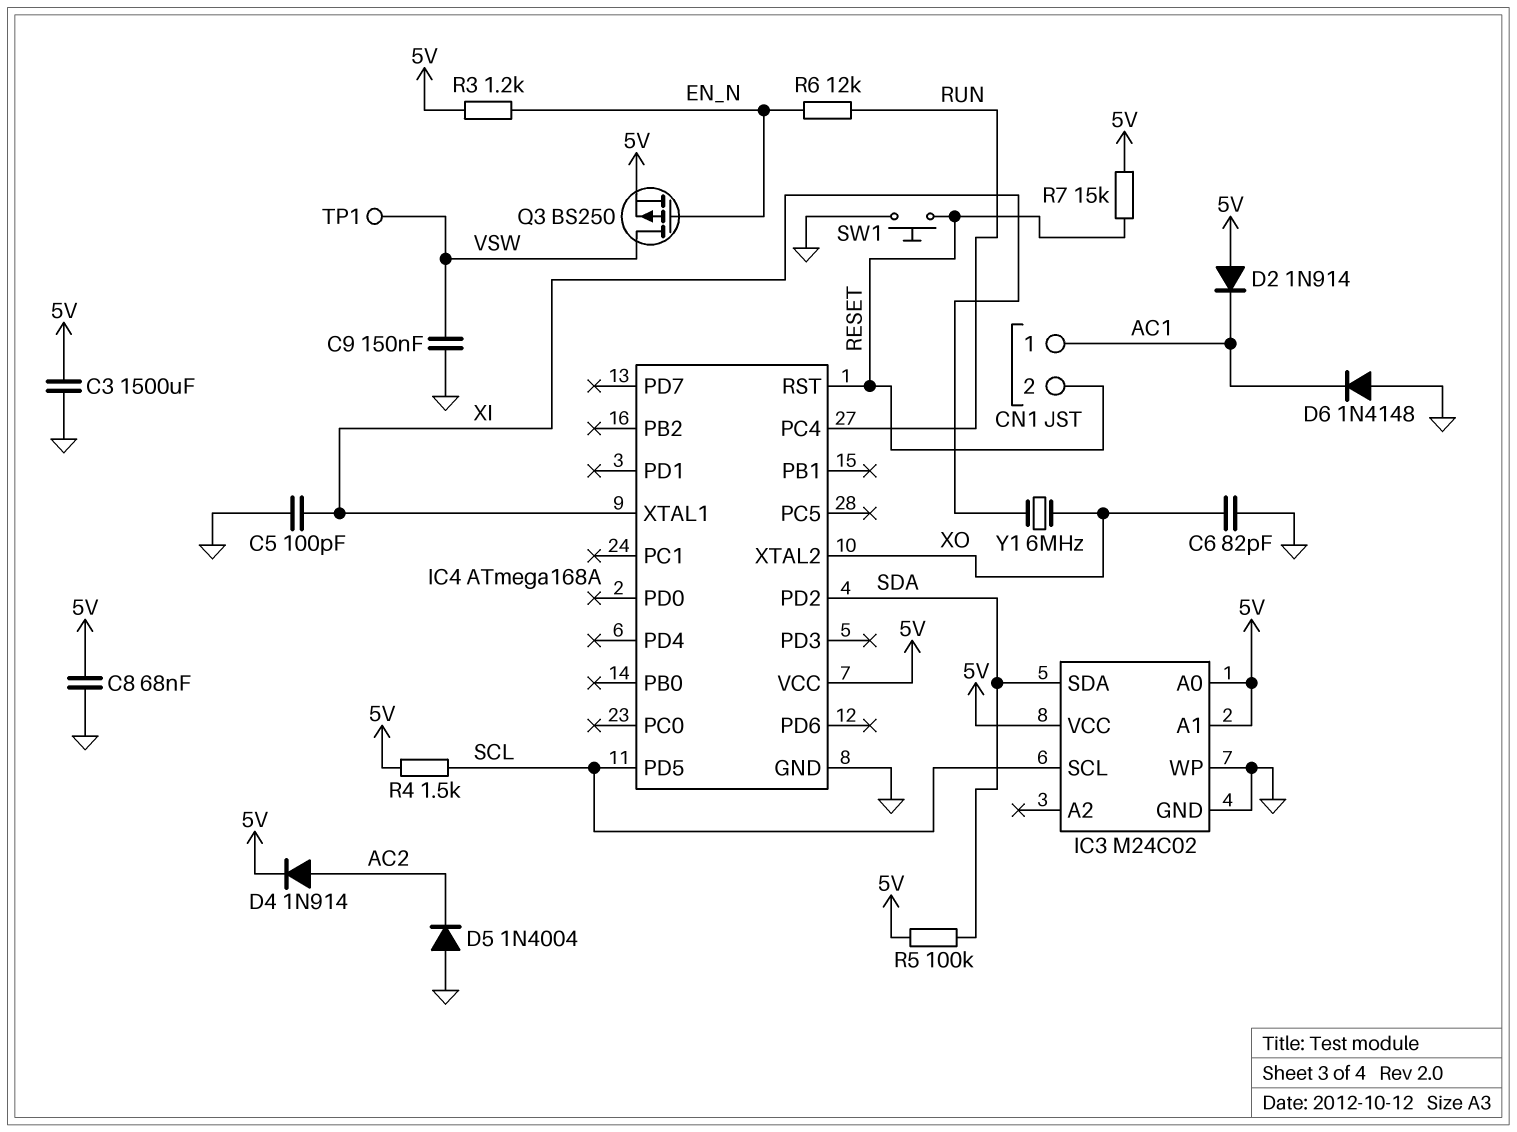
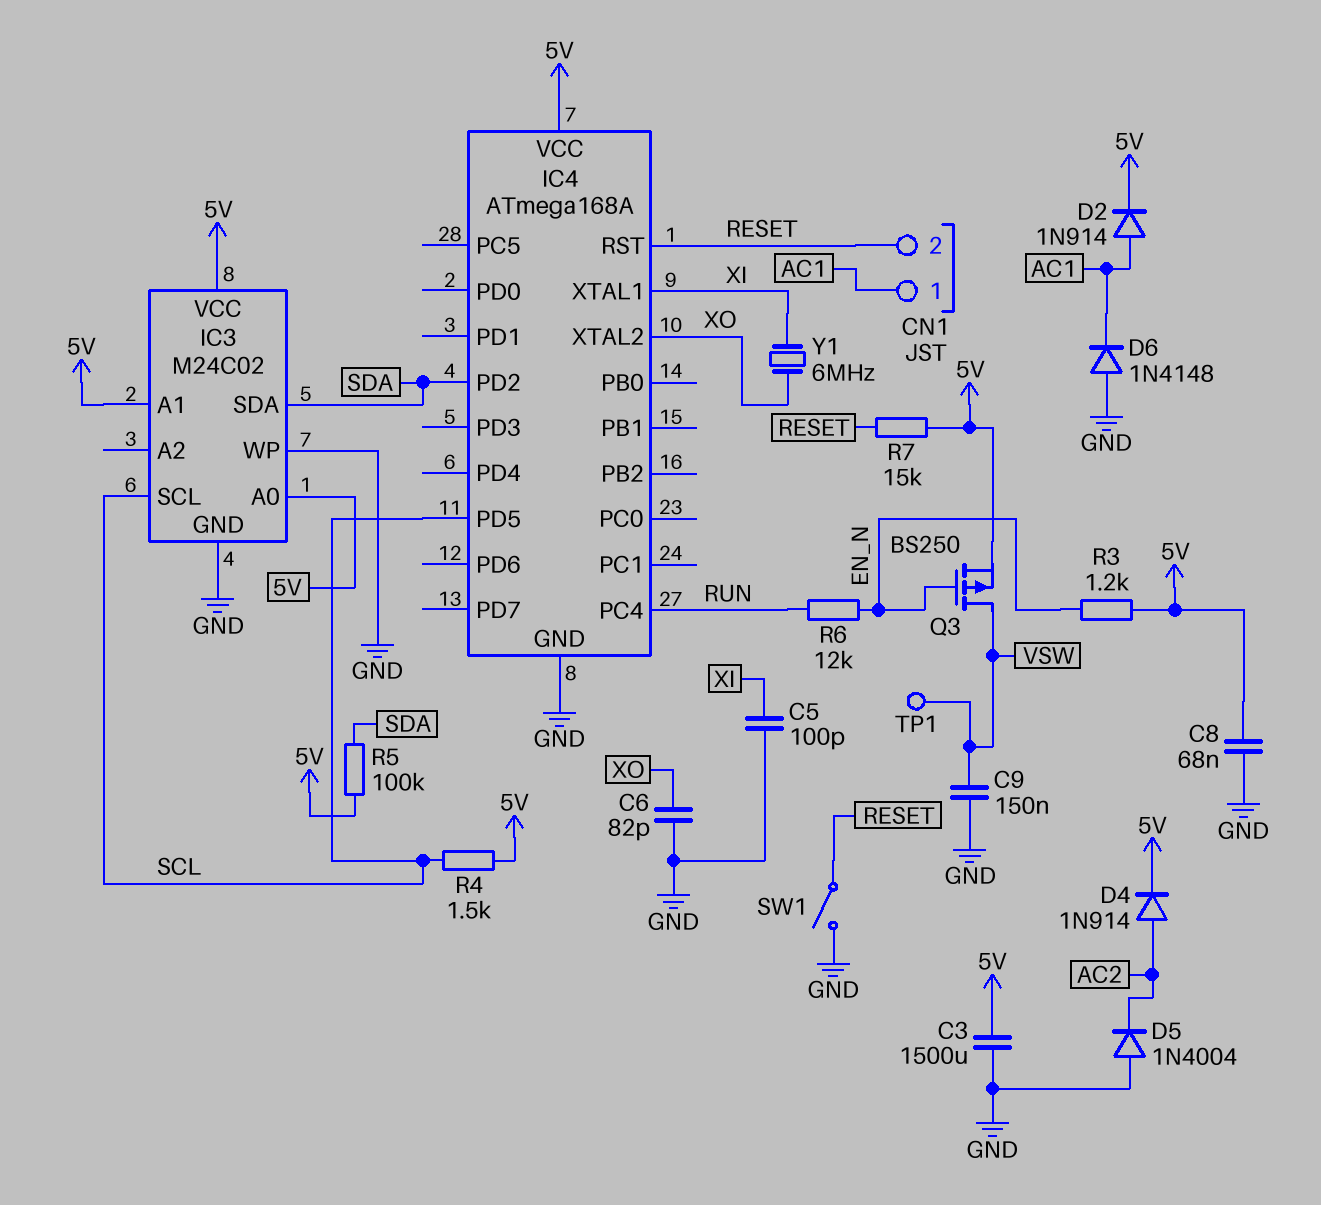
D2: diode 1N914 (A 5V, K AC1) -> diode 1N914 (A AC1, K 5V)
SW1: button (GND, RESET) -> switch (GND, RESET)

